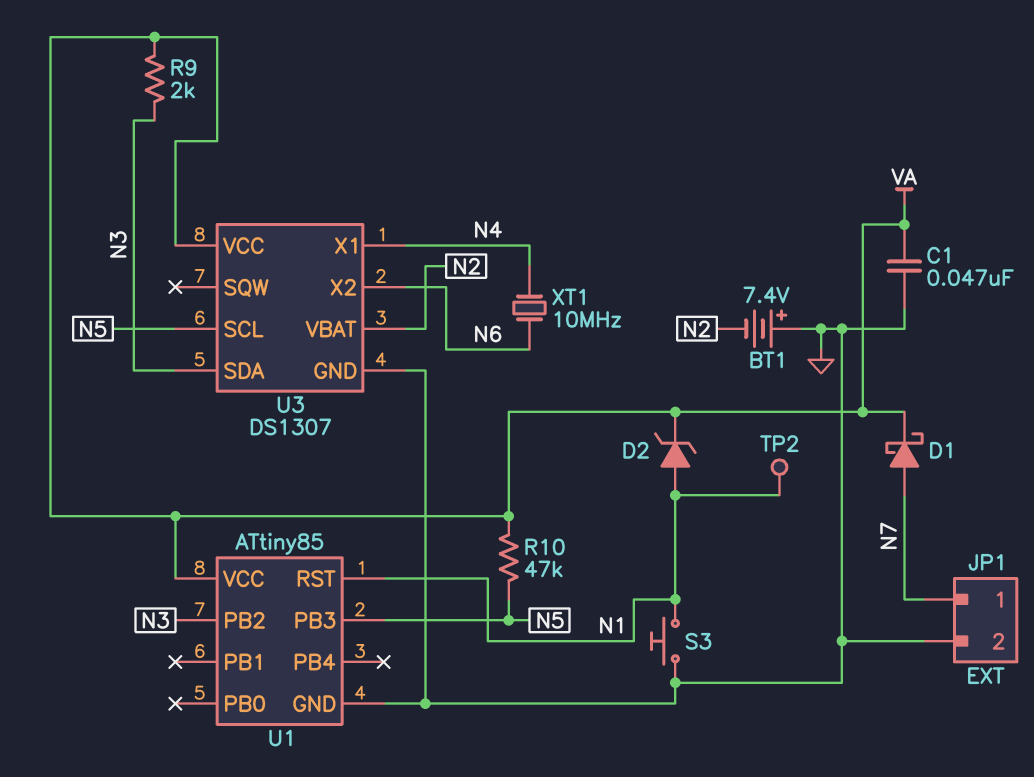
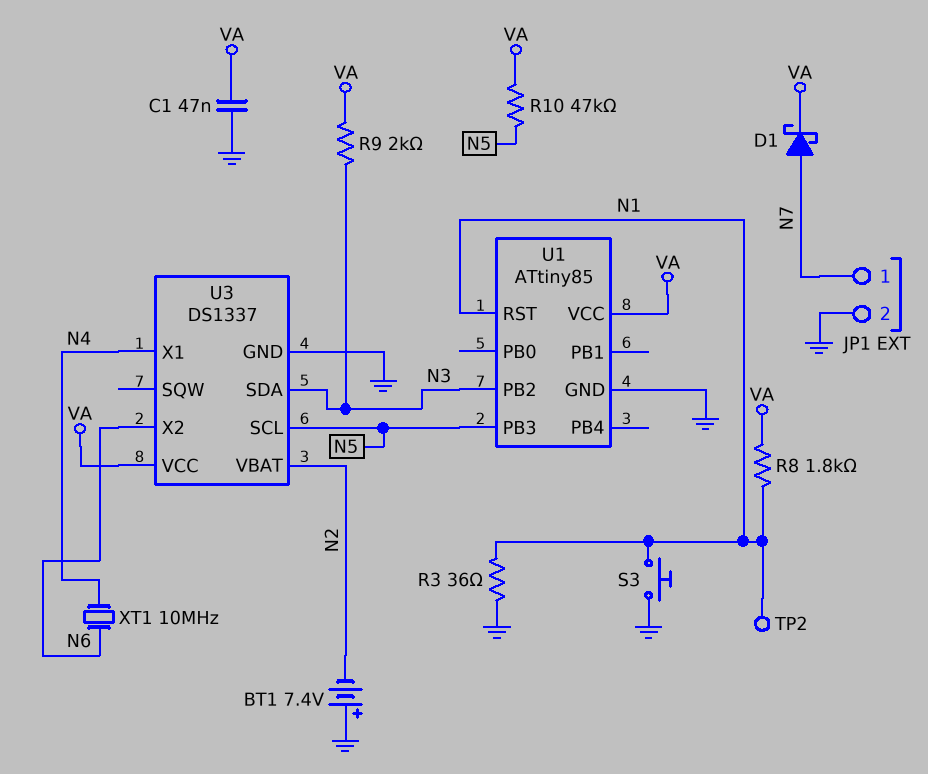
D2: zener (A N1, K VA) -> none
R3: none -> 36 (GND, N1)
R8: none -> 1.8k (N1, VA)
U3: DS1307 -> DS1337

